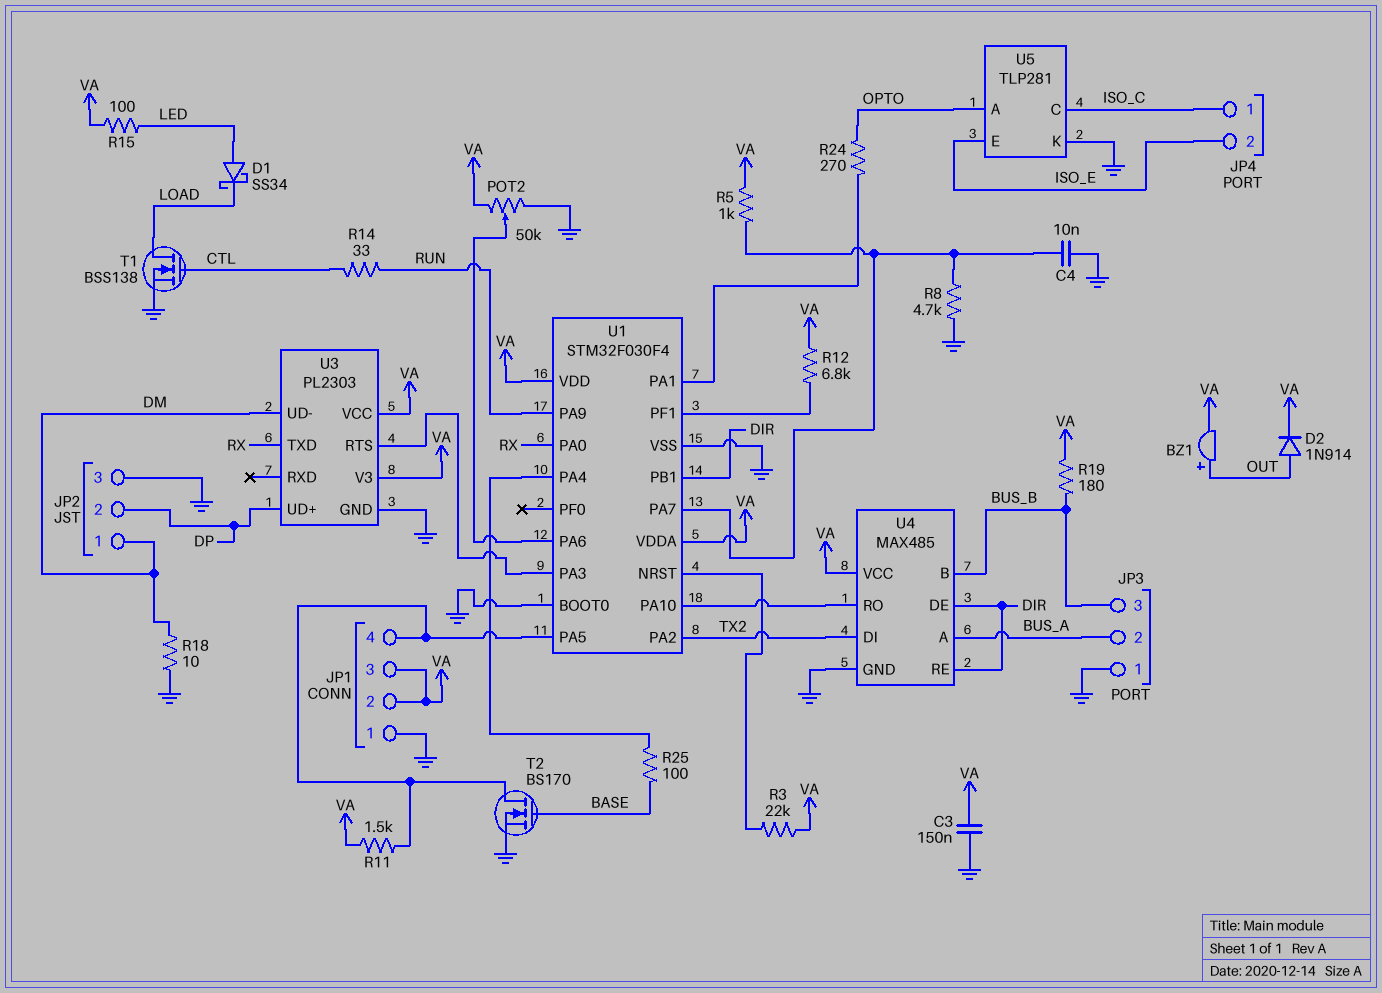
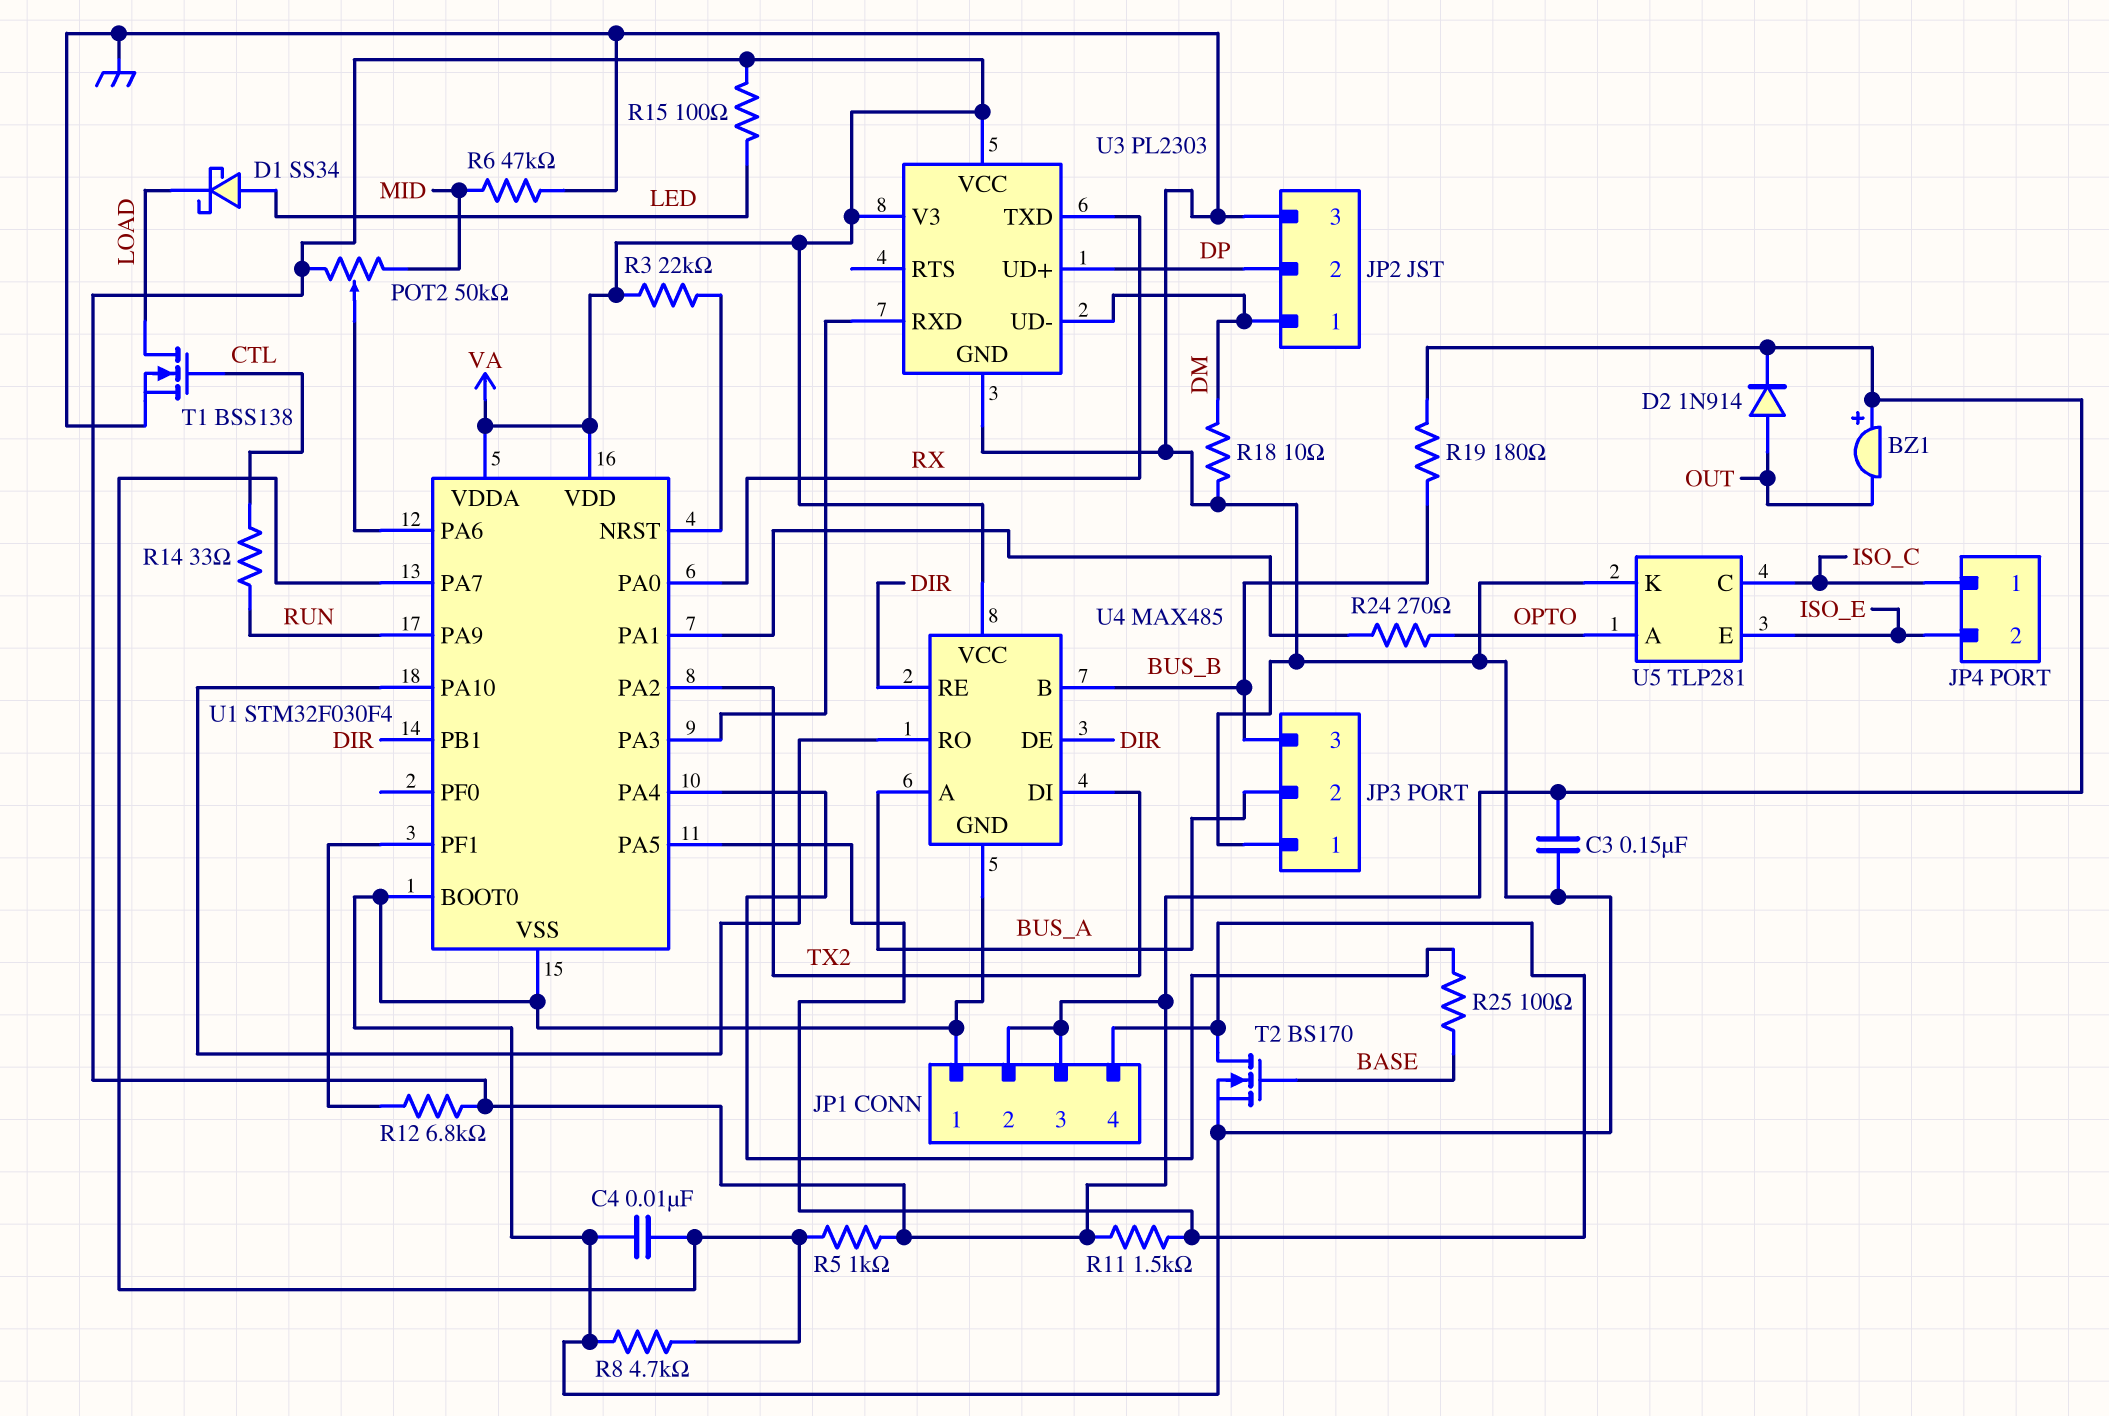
BZ1: buzzer (plus OUT, minus VA) -> buzzer (plus VA, minus OUT)
POT2: 50k (GND, VA, wiper U1/PA6) -> 50k (MID, VA, wiper U1/PA6)
R6: none -> 47k (GND, MID)
U3 pin RTS: U1/PA3 -> none
U3 pin RXD: none -> U1/PA3

